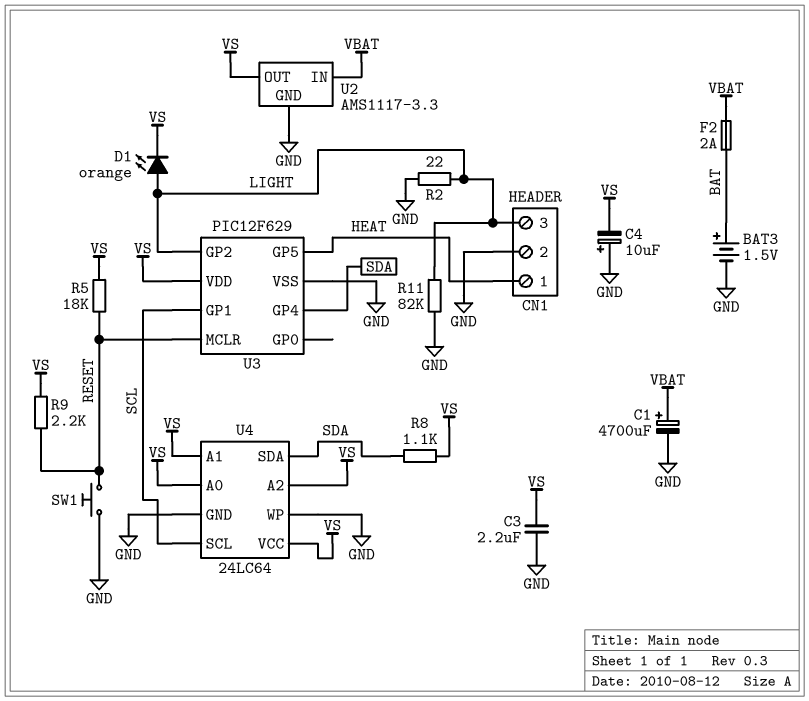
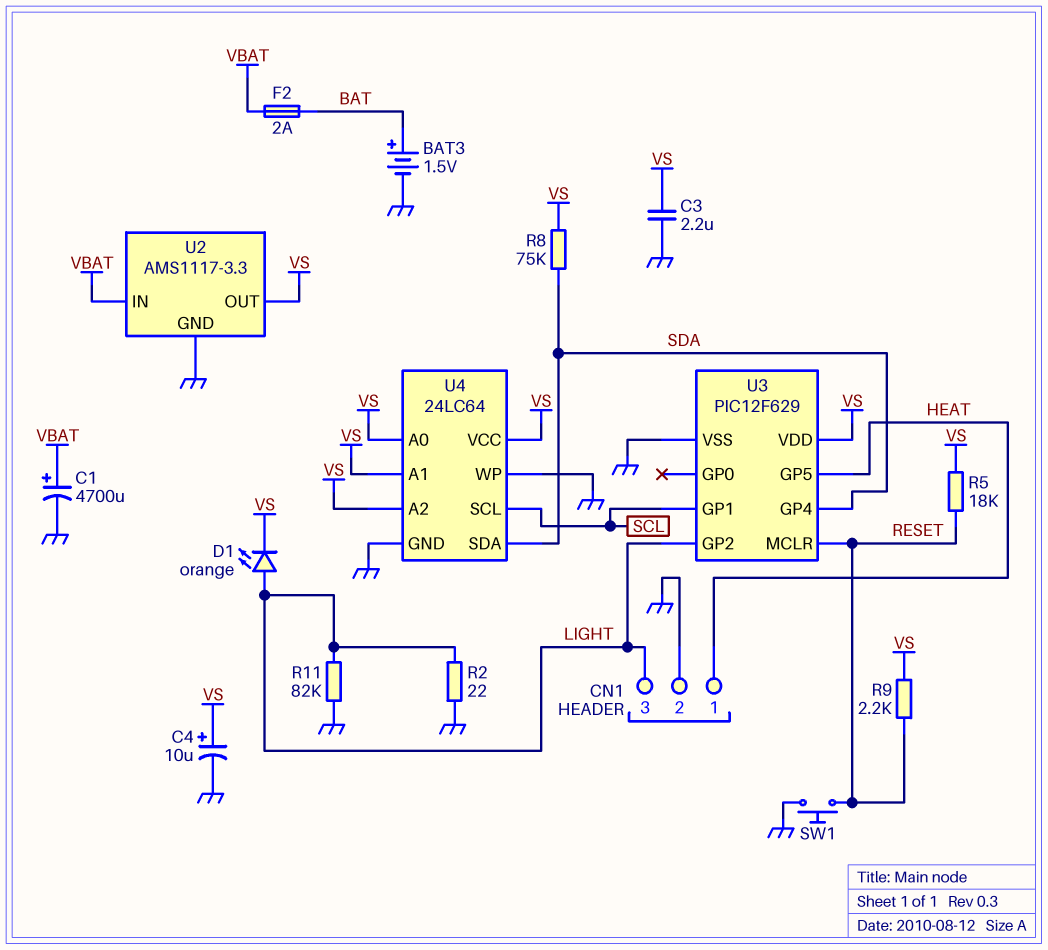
C4: 10uF (plus GND, minus VS) -> 10uF (plus VS, minus GND)
R8: 1.1k (SDA, VS) -> 75k (SDA, VS)

